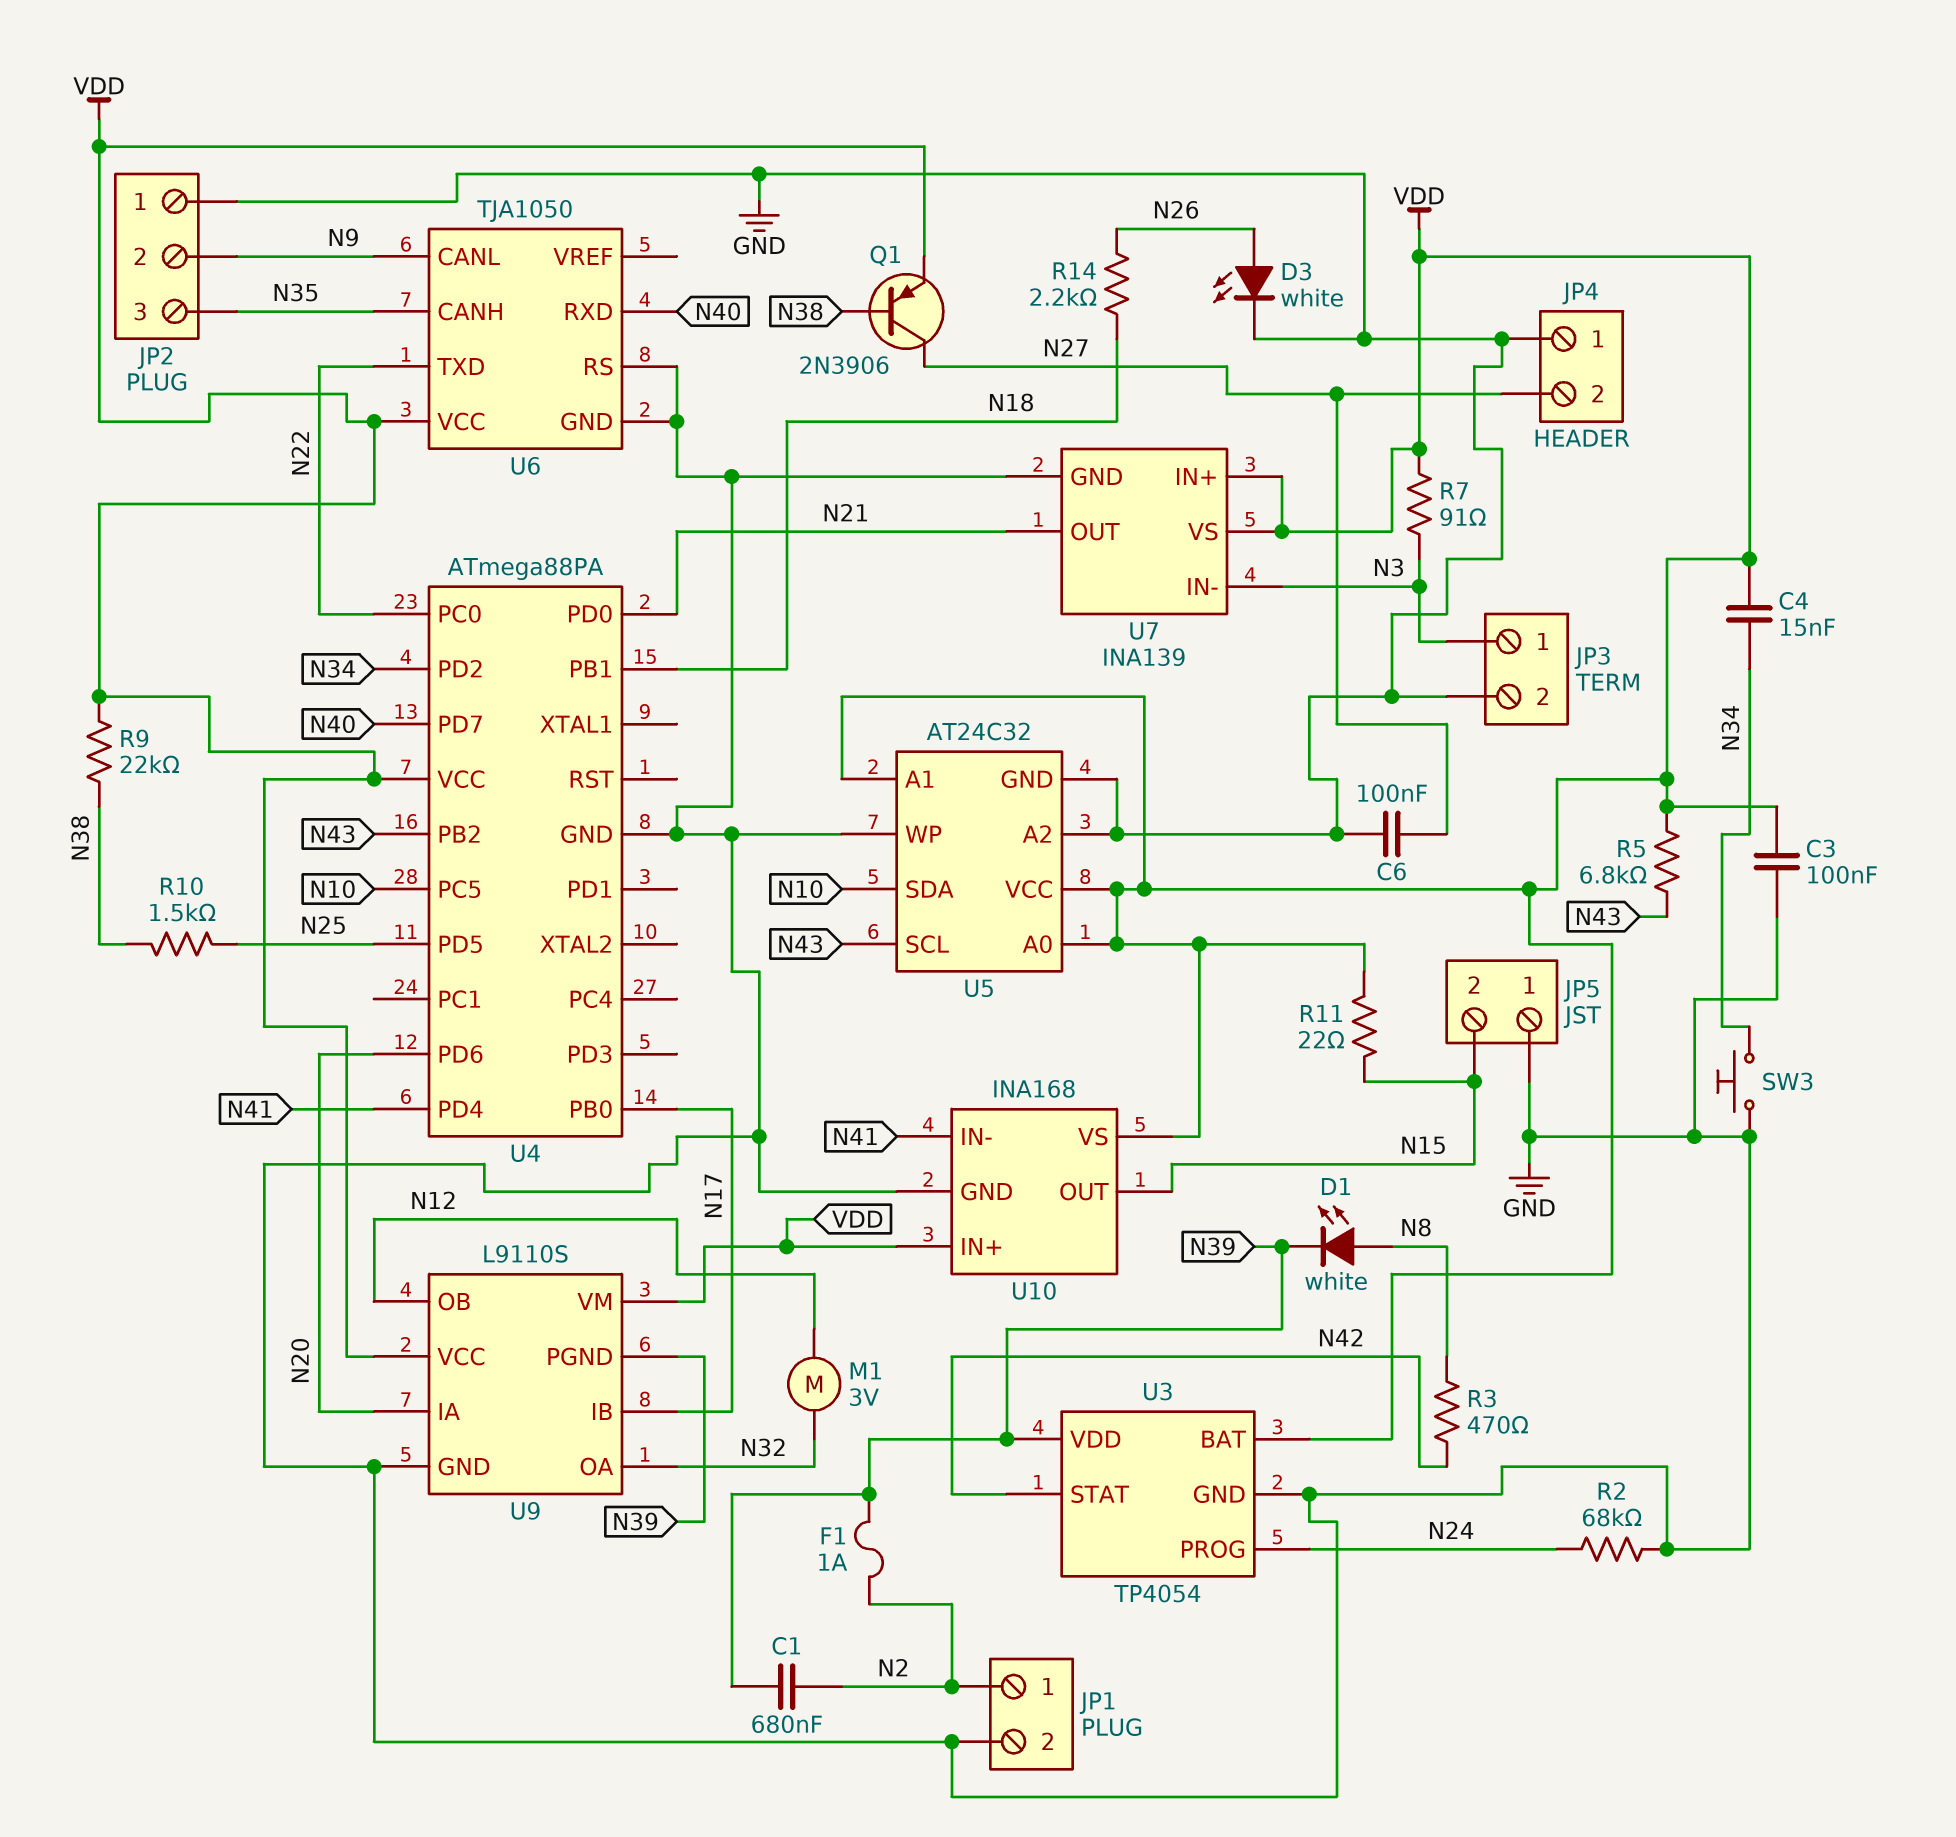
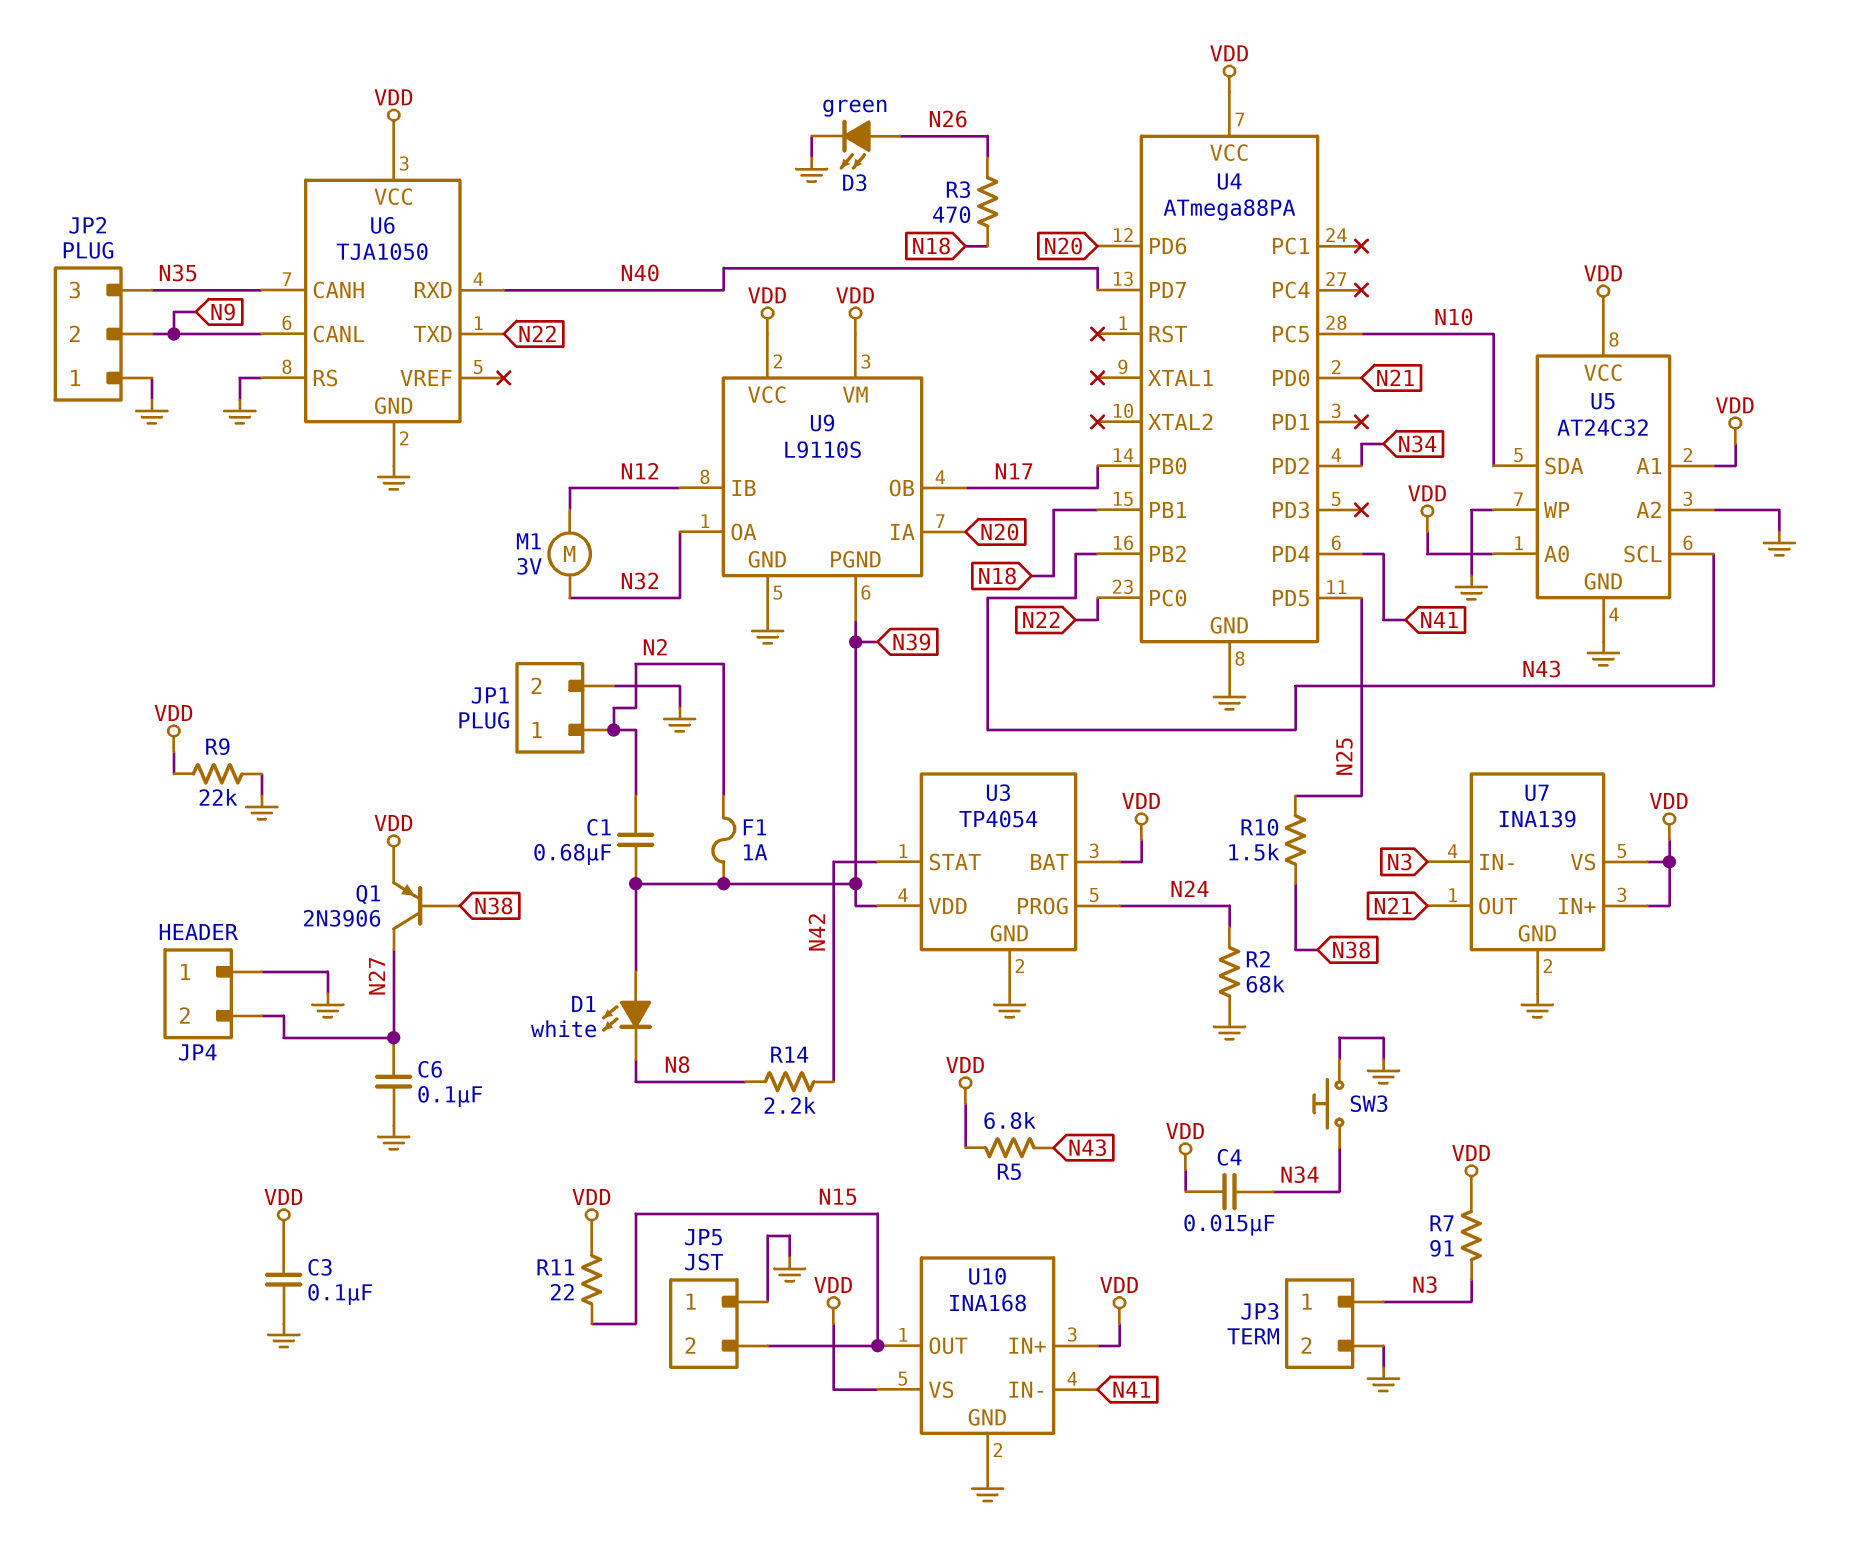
D1: LED white (A N8, K N39) -> LED white (A N39, K N8)
D3: LED white (A N26, K GND) -> LED green (A N26, K GND)
R3: 470 (N8, N42) -> 470 (N18, N26)
R9: 22k (N38, VDD) -> 22k (GND, VDD)
R14: 2.2k (N18, N26) -> 2.2k (N8, N42)
U9 pin IB: N17 -> N12
U9 pin OB: N12 -> N17

